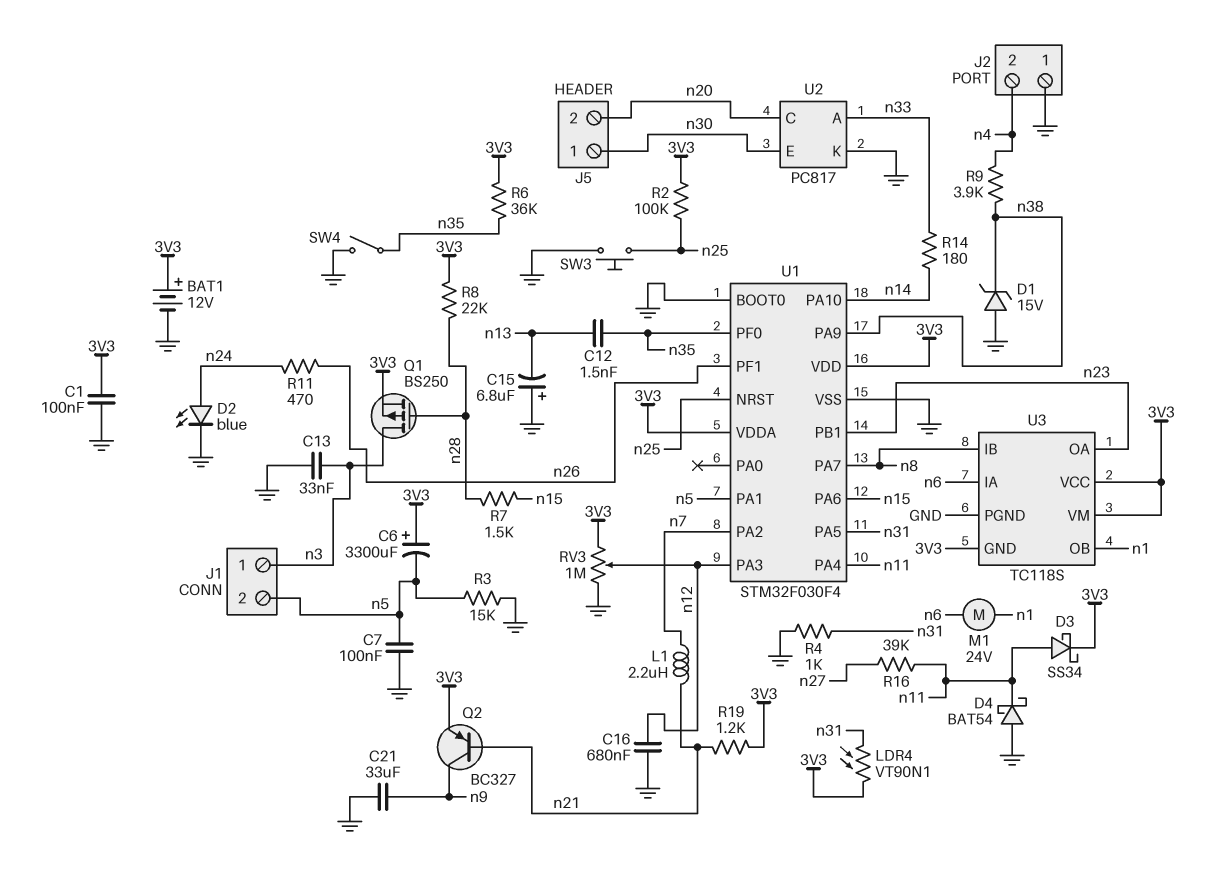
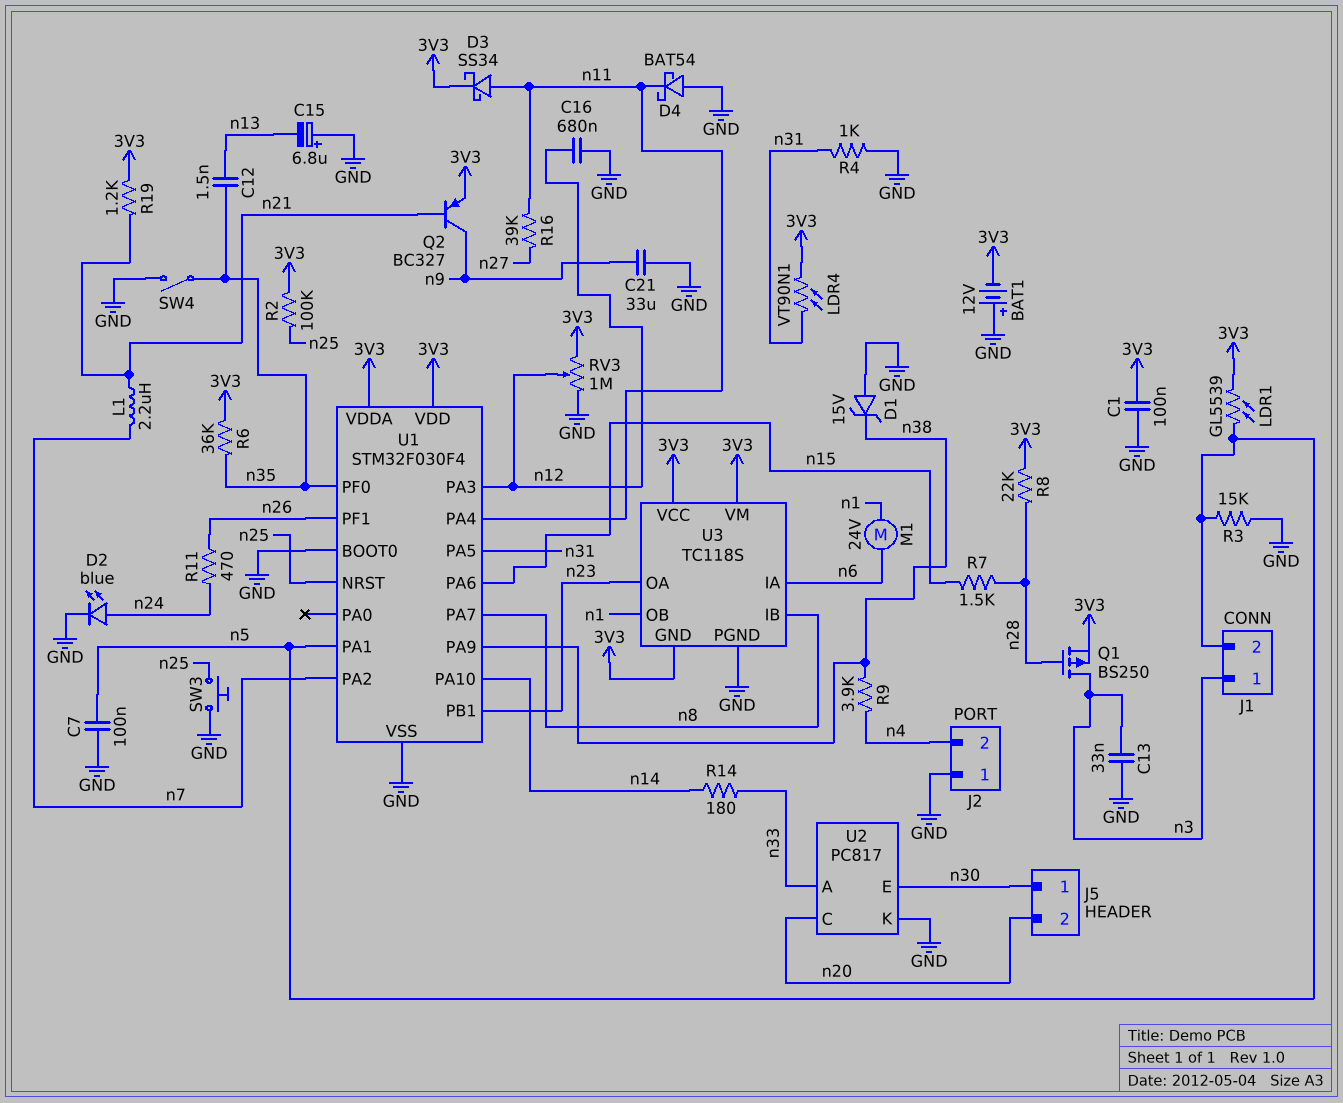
BAT1: 12V (plus 3V3, minus GND) -> 12V (plus GND, minus 3V3)
C6: 3300uF (plus 3V3, minus n5) -> none
LDR1: none -> GL5539 (3V3, n5)

